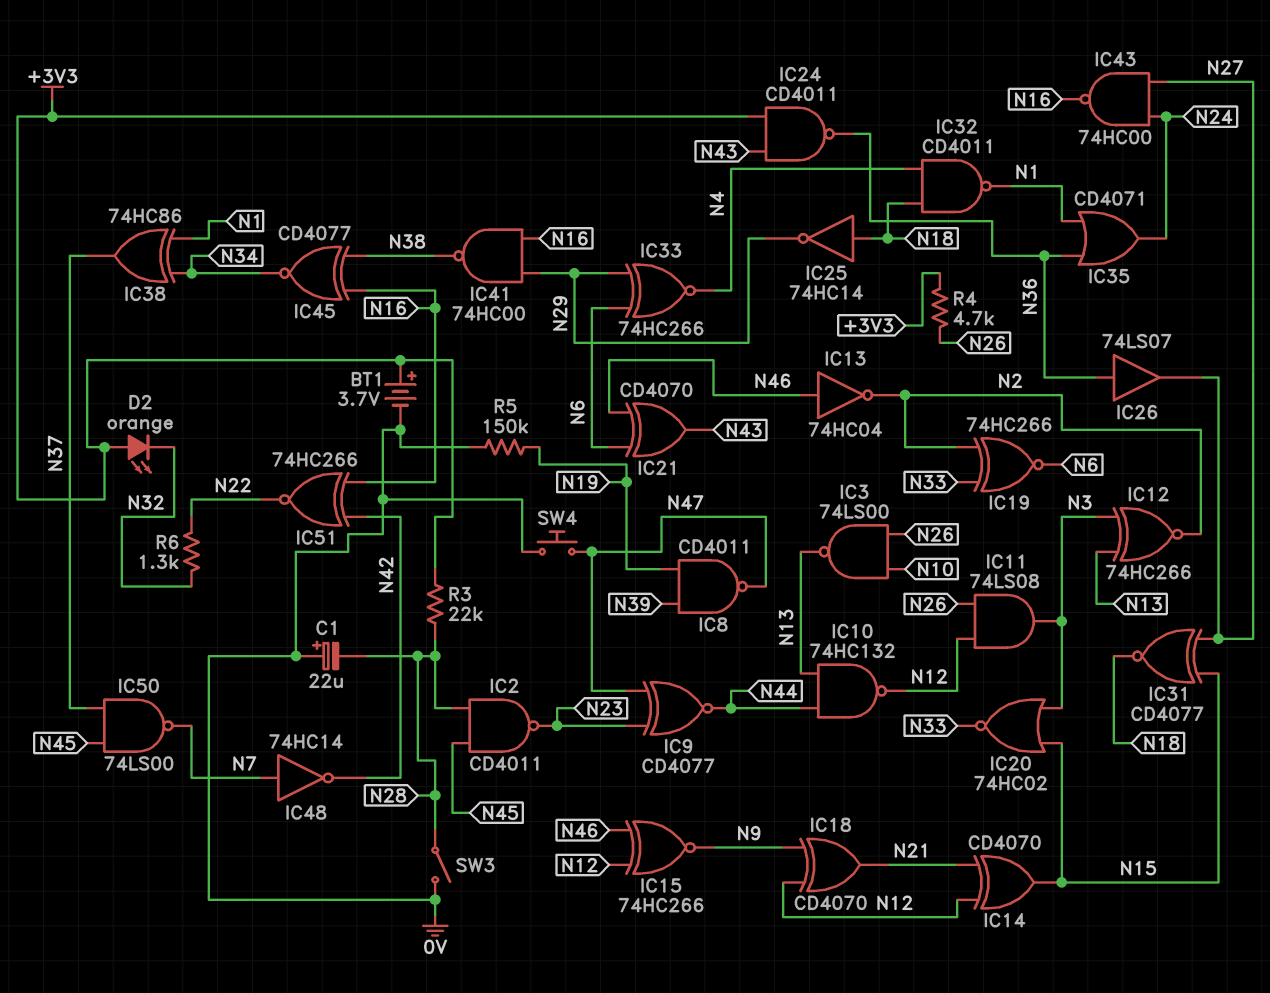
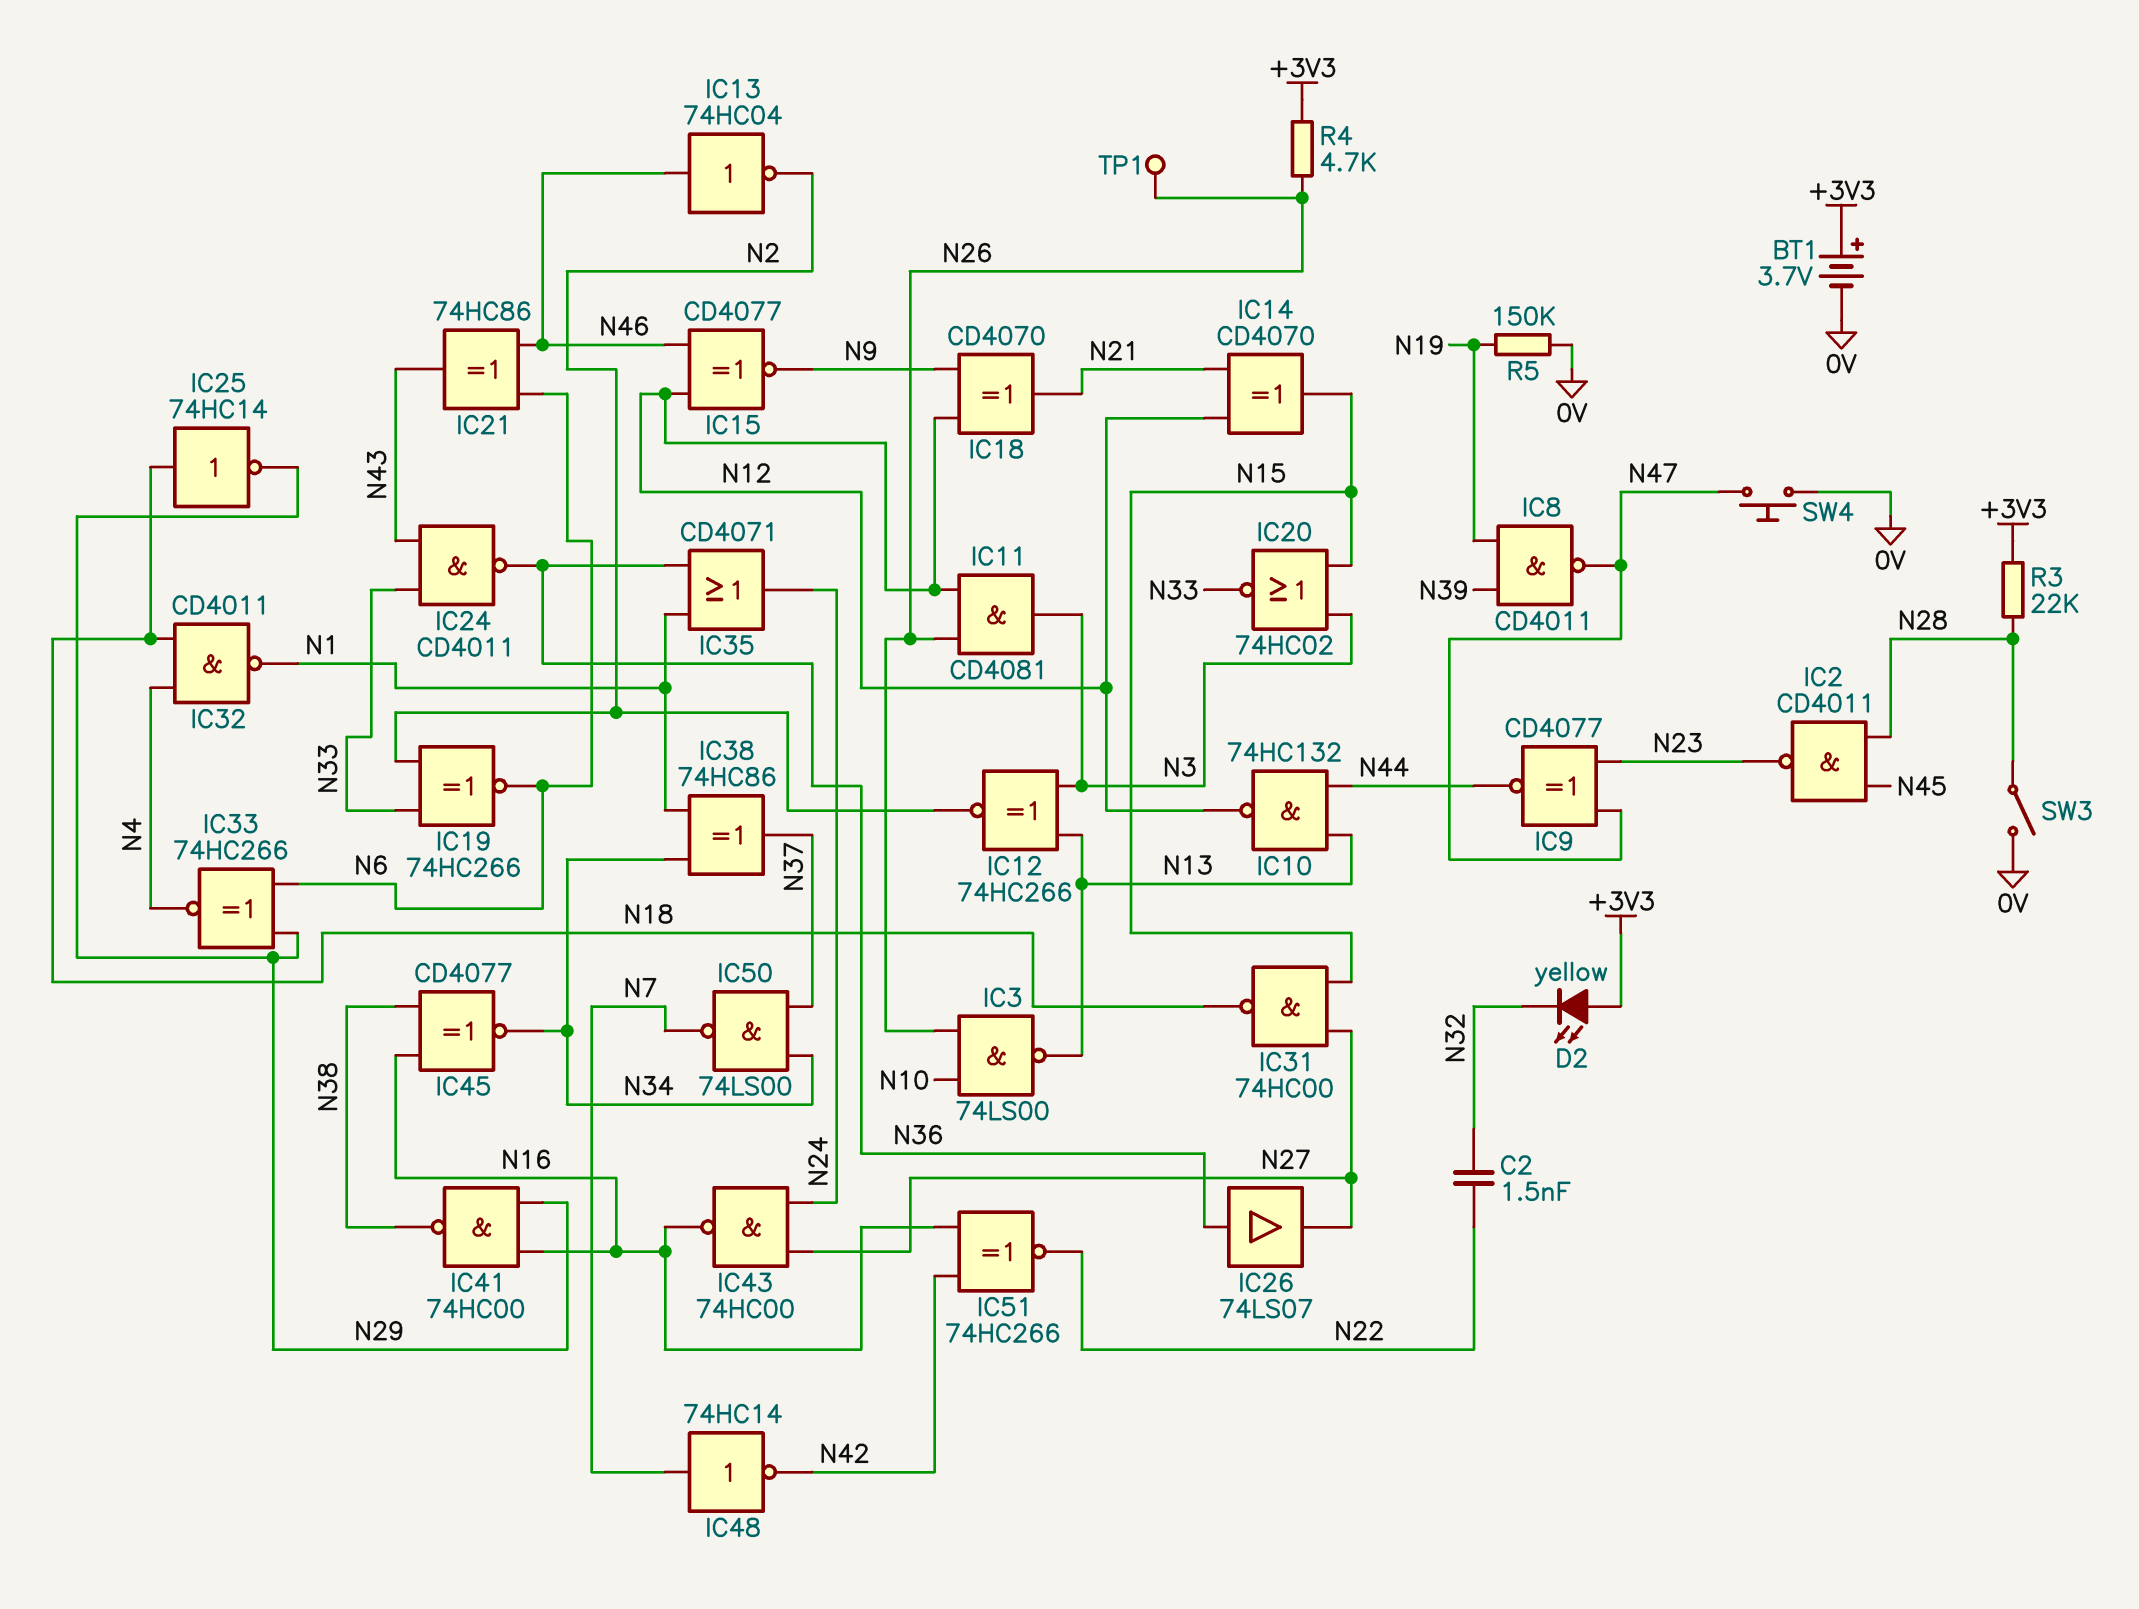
C1: 22uF (plus 0V, minus N28) -> none
C2: none -> 1.5nF (N22, N32)
D2: LED orange (A +3V3, K N32) -> LED yellow (A +3V3, K N32)
IC11: AND 74LS08 (in N12, in N26, out N3) -> AND CD4081 (in N12, in N26, out N3)
IC15: XNOR 74HC266 (in N12, in N46, out N9) -> XNOR CD4077 (in N12, in N46, out N9)
IC21: XOR CD4070 (in N6, in N46, out N43) -> XOR 74HC86 (in N6, in N46, out N43)
IC24: NAND CD4011 (in +3V3, in N43, out N36) -> NAND CD4011 (in N33, in N43, out N36)
IC31: XNOR CD4077 (in N15, in N27, out N18) -> NAND 74HC00 (in N15, in N27, out N18)
IC50: NAND 74LS00 (in N37, in N45, out N7) -> NAND 74LS00 (in N34, in N37, out N7)
R6: 1.3k (N22, N32) -> none
TP1: none -> test point (N26)

